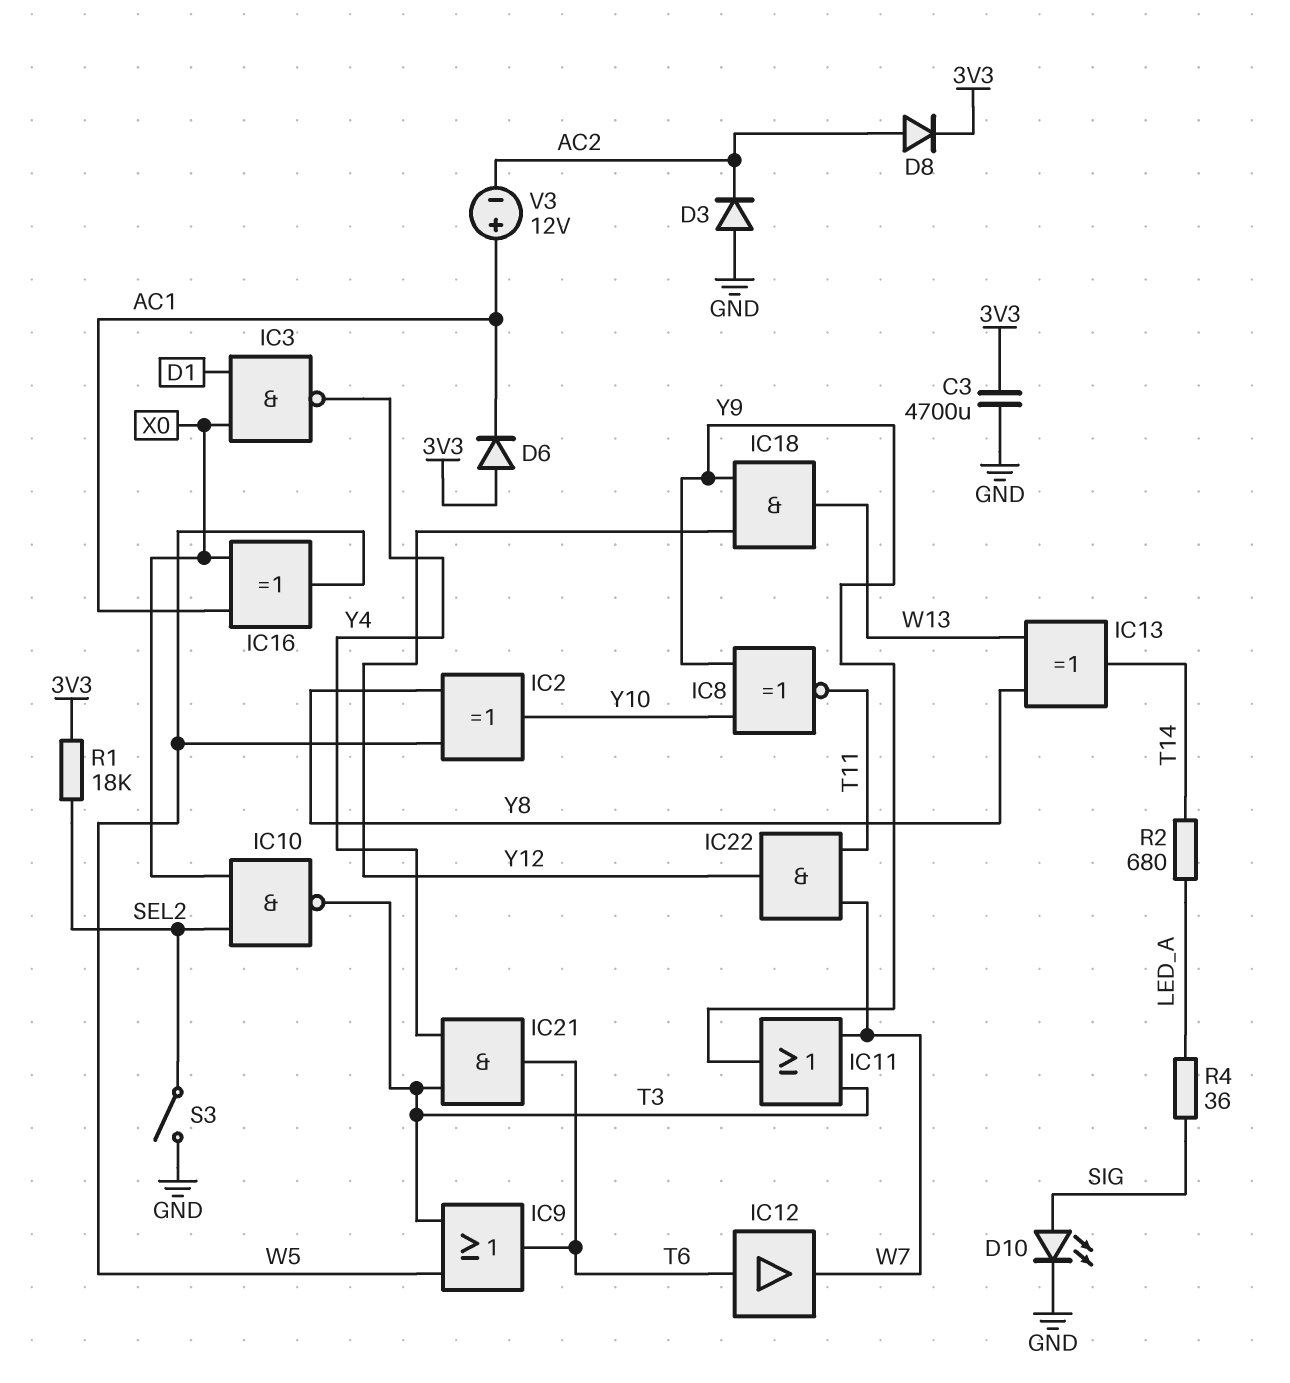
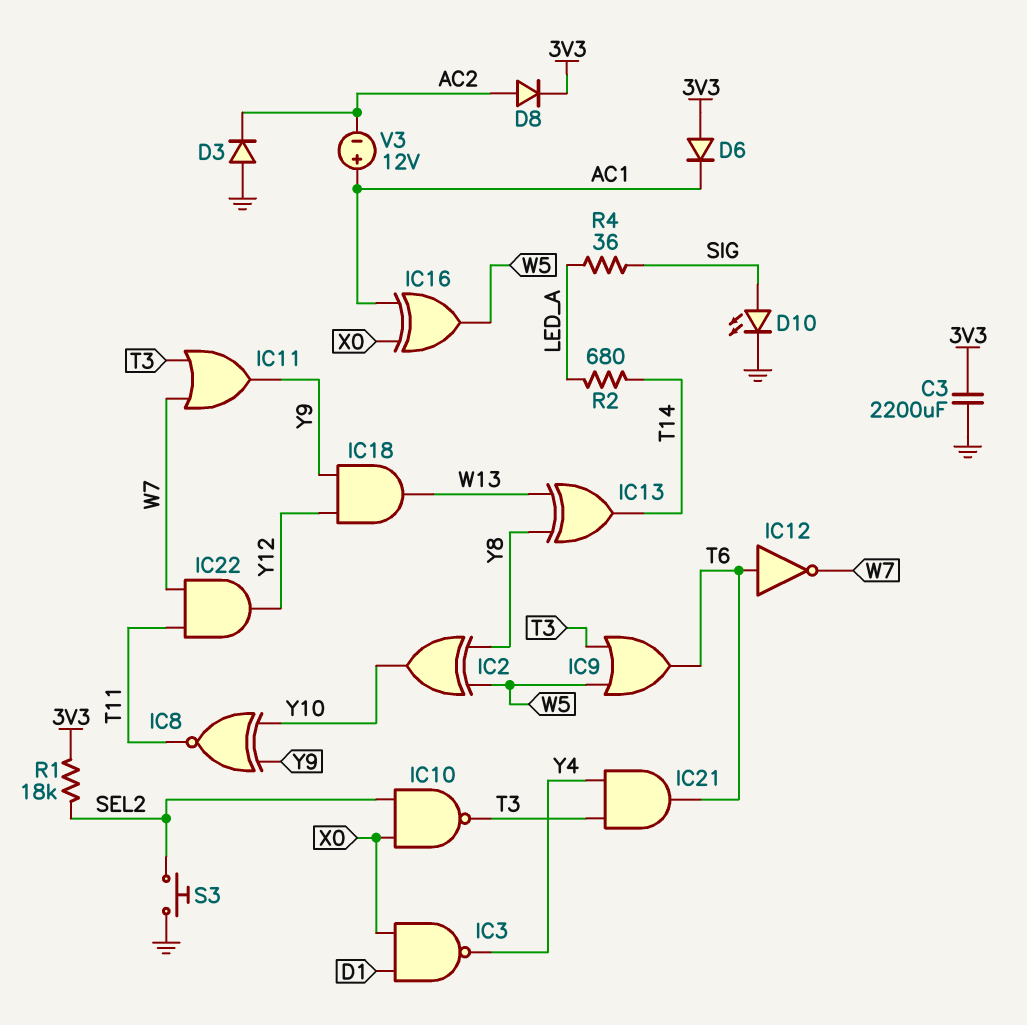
C3: 4700uF (3V3, GND) -> 2200uF (3V3, GND)
IC12: buffer (in T6, out W7) -> NOT (in T6, out W7)
S3: switch (GND, SEL2) -> button (GND, SEL2)

